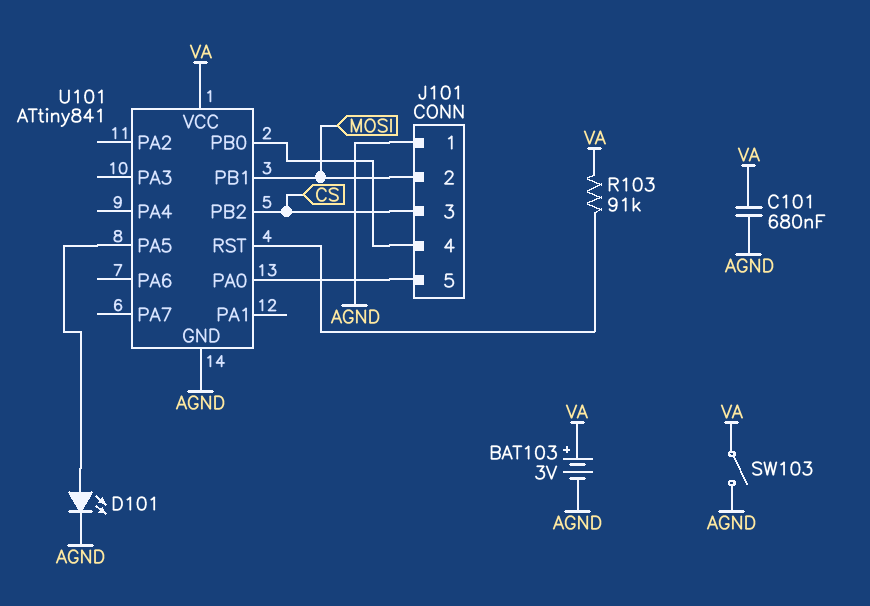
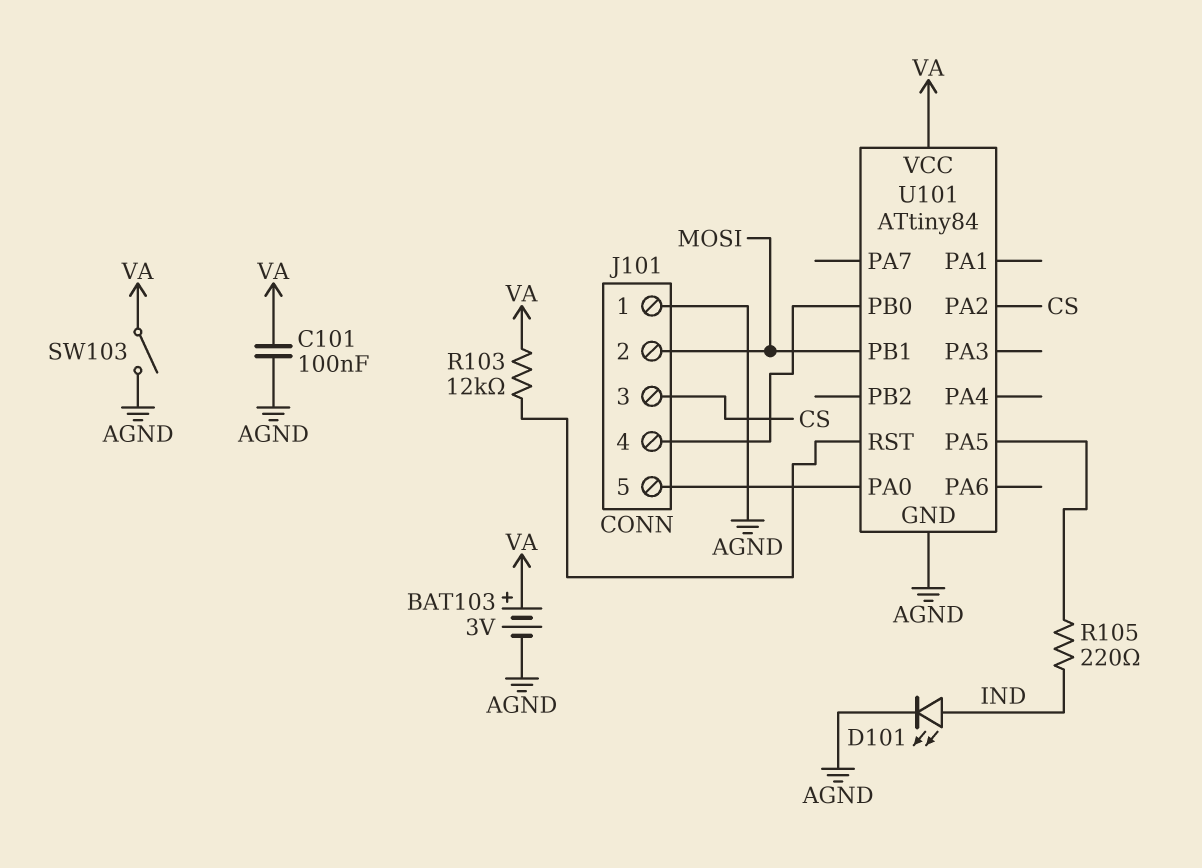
C101: 680nF (AGND, VA) -> 100nF (AGND, VA)
D101: LED (A U101/PA5, K AGND) -> LED (A IND, K AGND)
R103: 91k (U101/RST, VA) -> 12k (U101/RST, VA)
R105: none -> 220 (IND, U101/PA5)
U101: ATtiny841 -> ATtiny84
U101 pin PA2: none -> CS
U101 pin PB2: CS -> none

